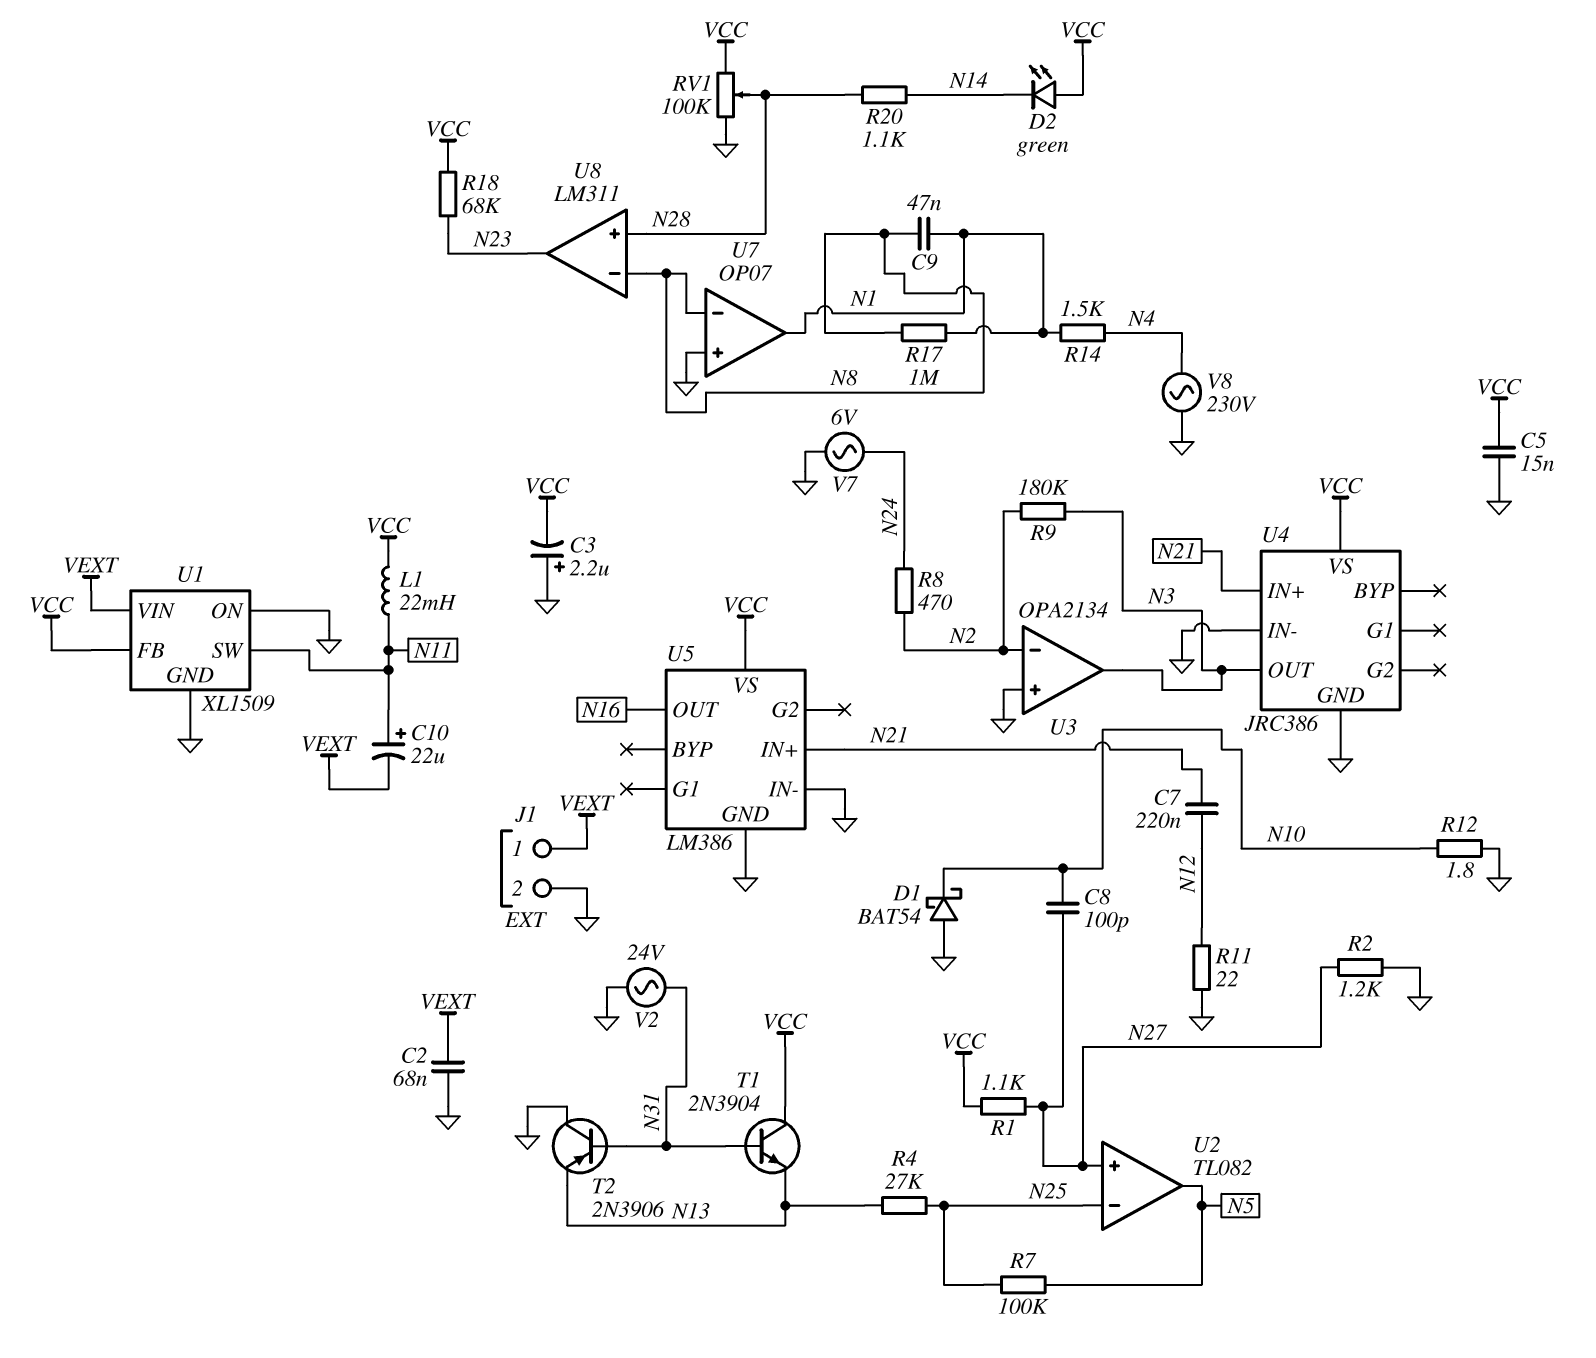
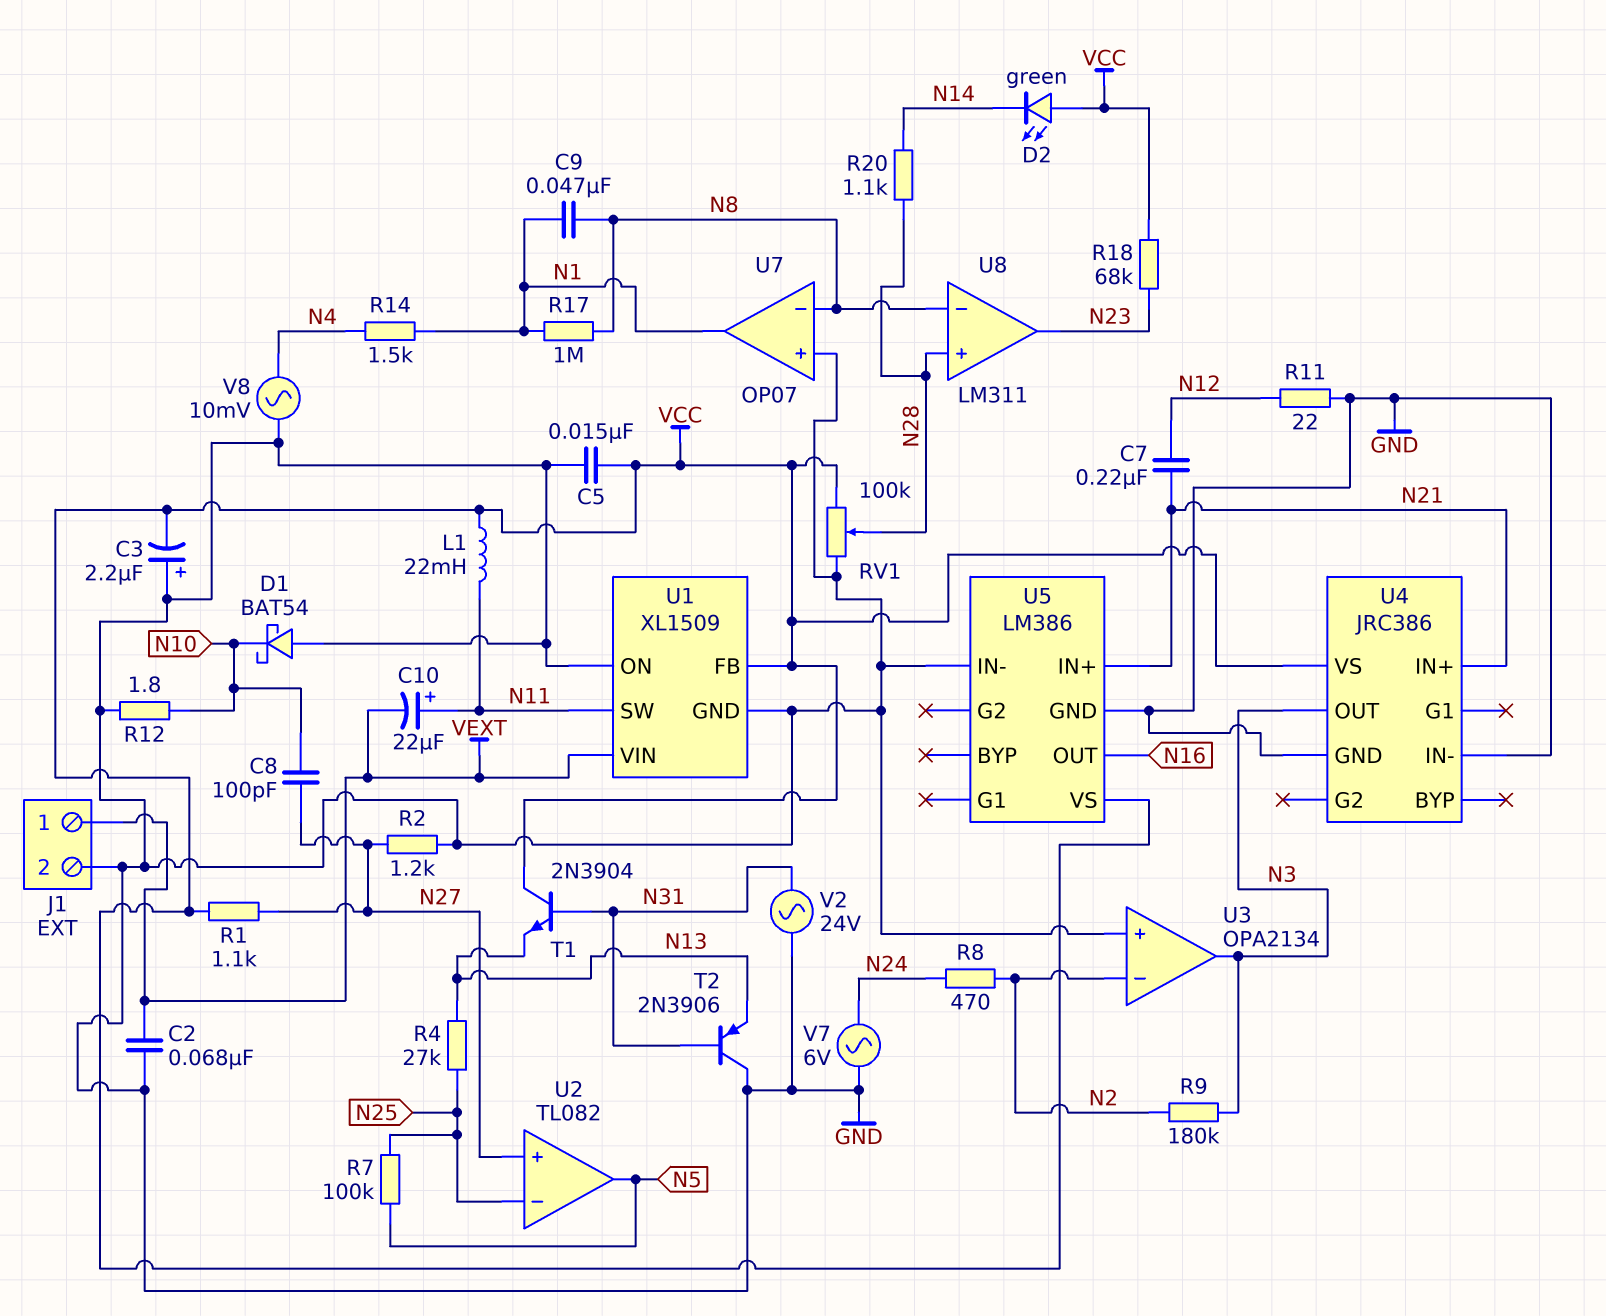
V8: AC 230V (GND, N4) -> AC 10mV (GND, N4)

